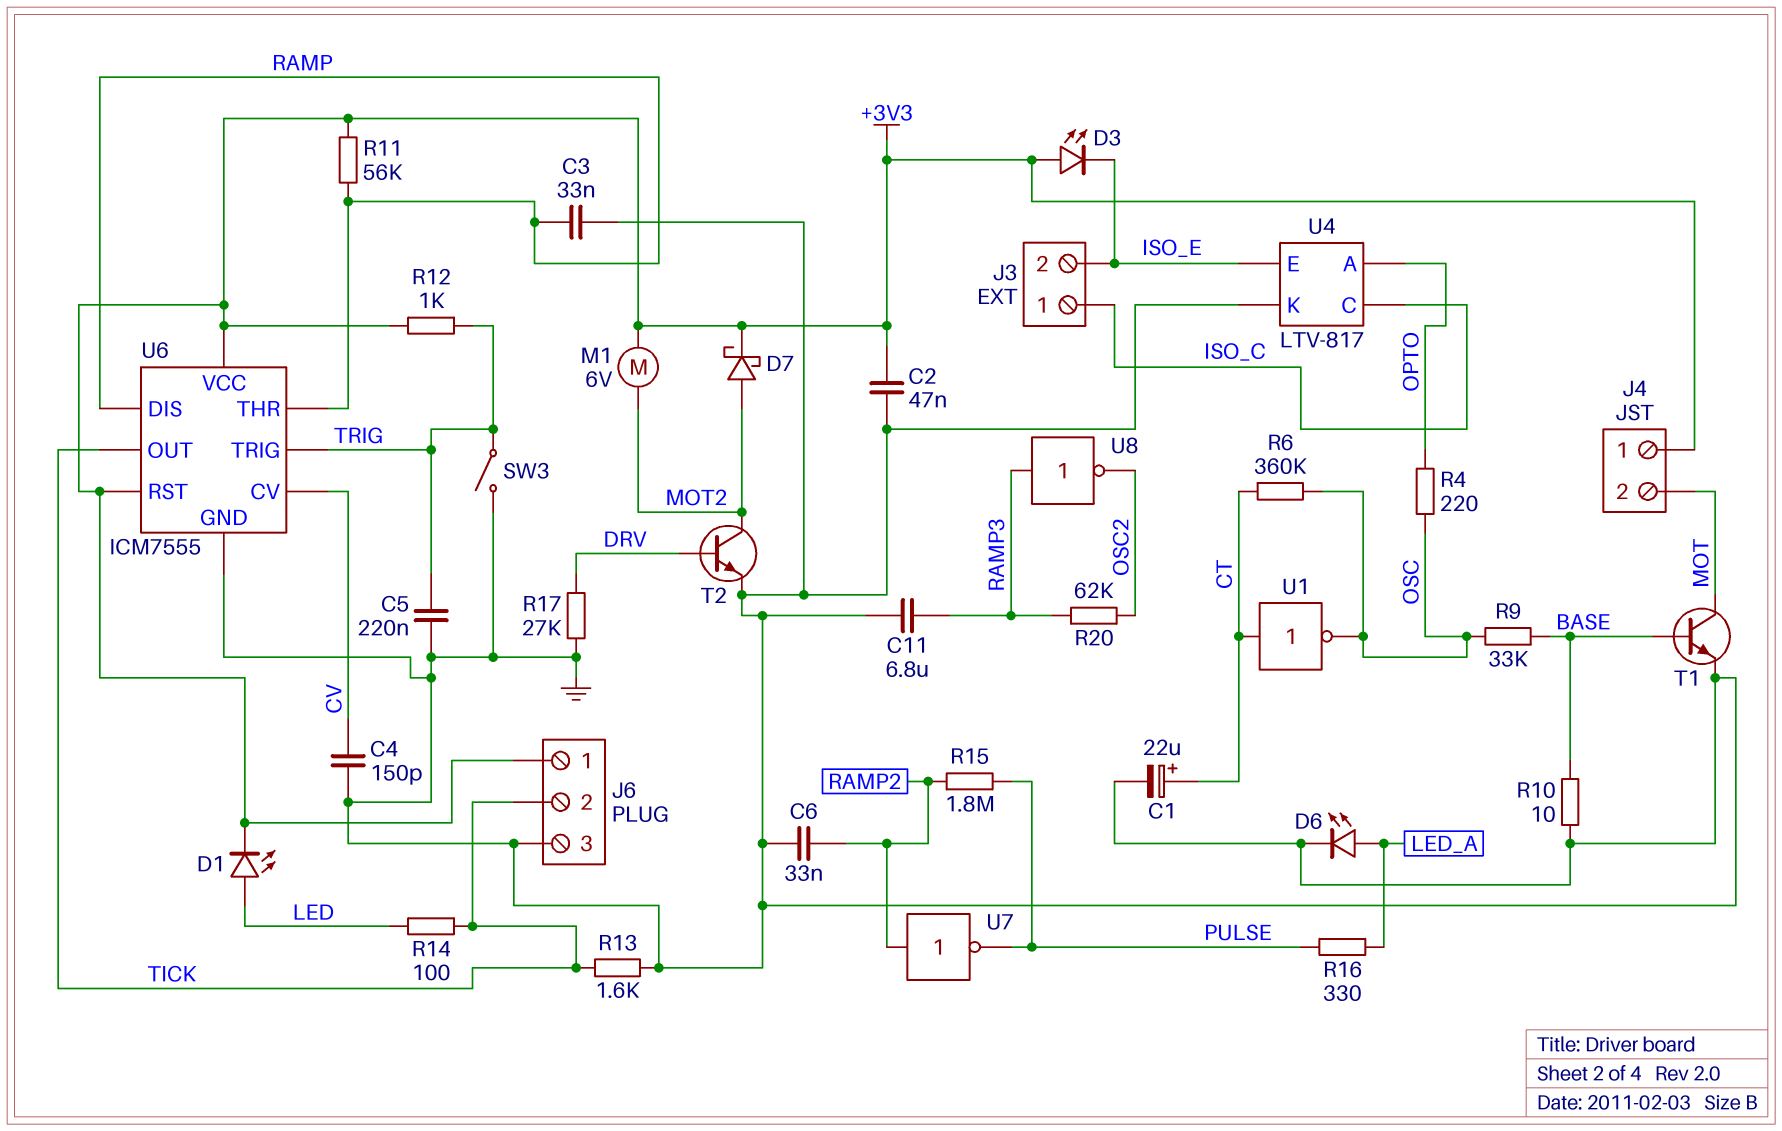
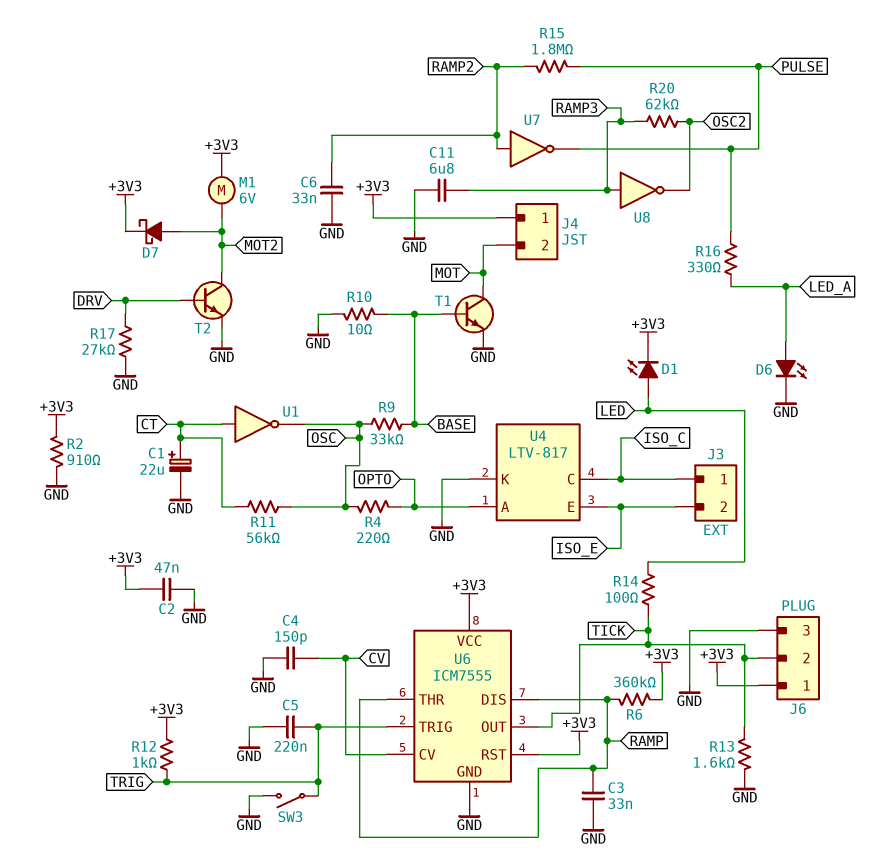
D3: LED (A +3V3, K ISO_E) -> none
R2: none -> 910 (+3V3, GND)
R6: 360k (CT, OSC) -> 360k (+3V3, RAMP)
R11: 56k (+3V3, RAMP) -> 56k (CT, OSC)

